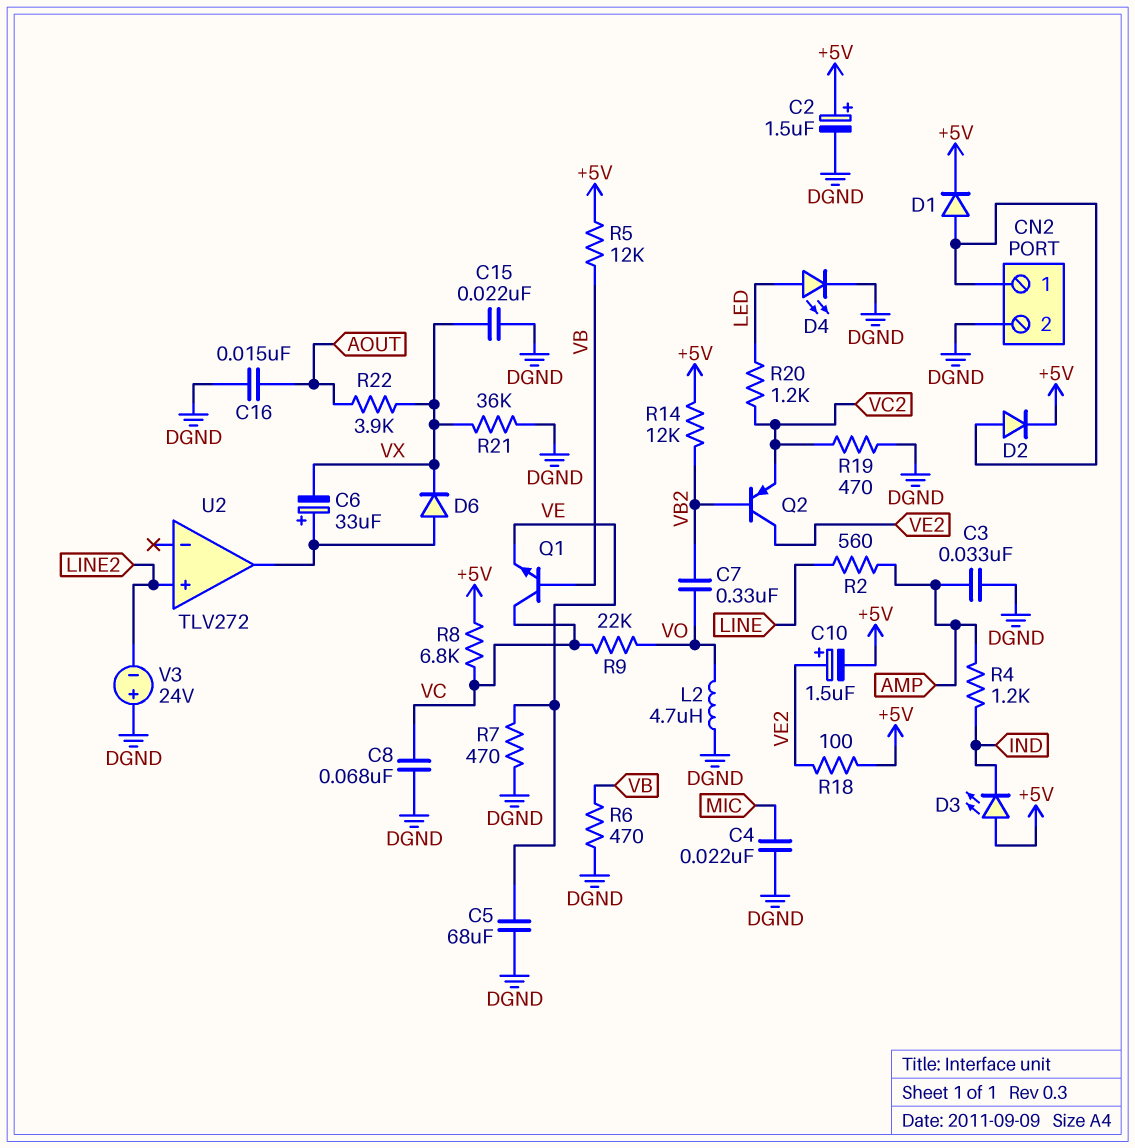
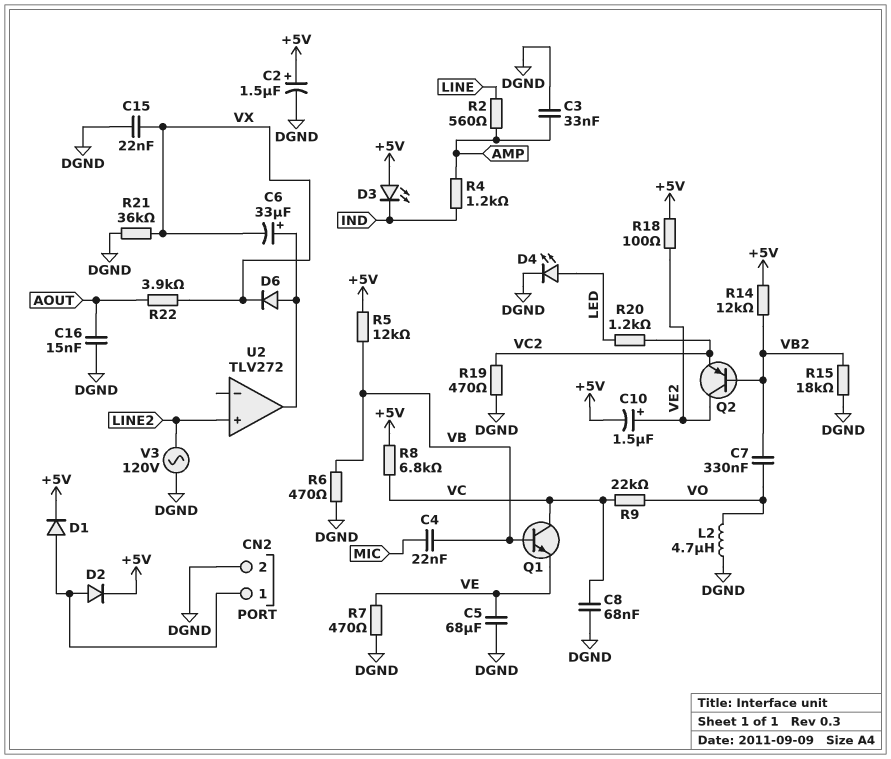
C4: 22nF (DGND, MIC) -> 22nF (MIC, VB)
R15: none -> 18k (DGND, VB2)
V3: 24V (plus DGND, minus LINE2) -> AC 120V (DGND, LINE2)

